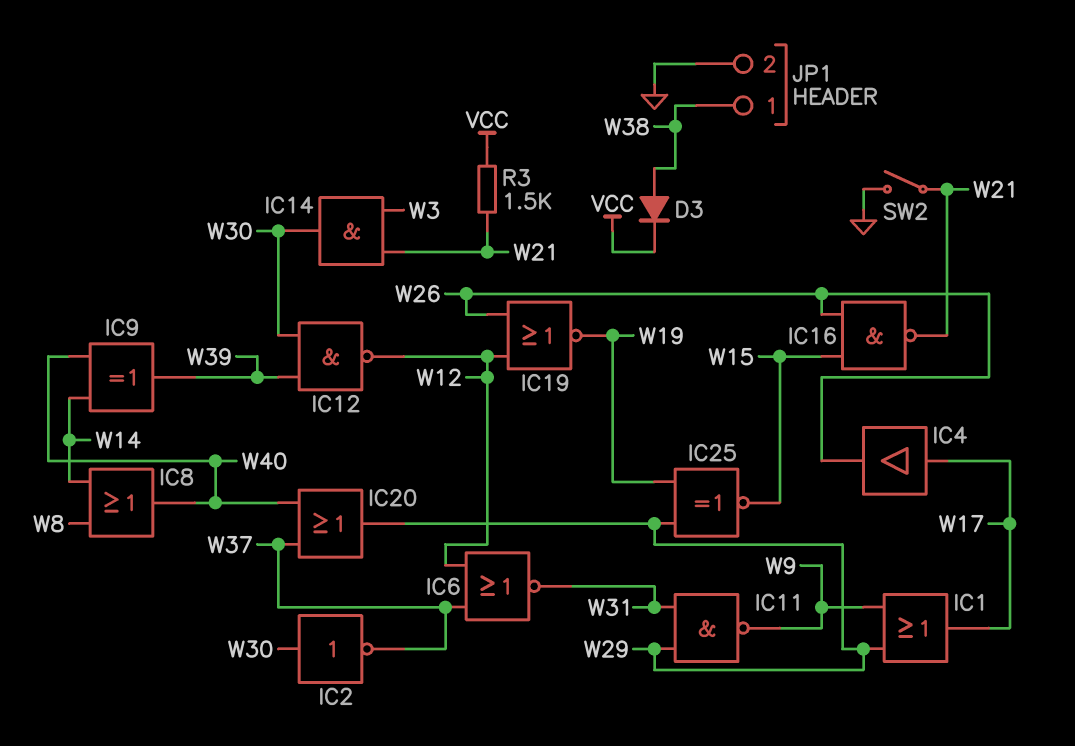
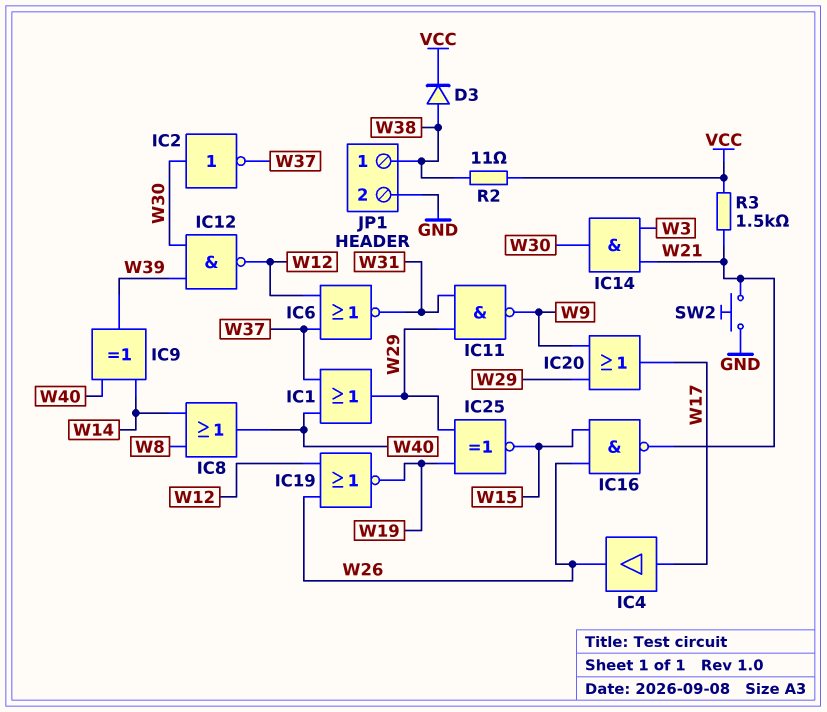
IC1: OR (in W9, in W29, out W17) -> OR (in W37, in W40, out W29)
IC20: OR (in W37, in W40, out W29) -> OR (in W9, in W29, out W17)
R2: none -> 11 (VCC, W38)
SW2: switch (GND, W21) -> button (GND, W21)

